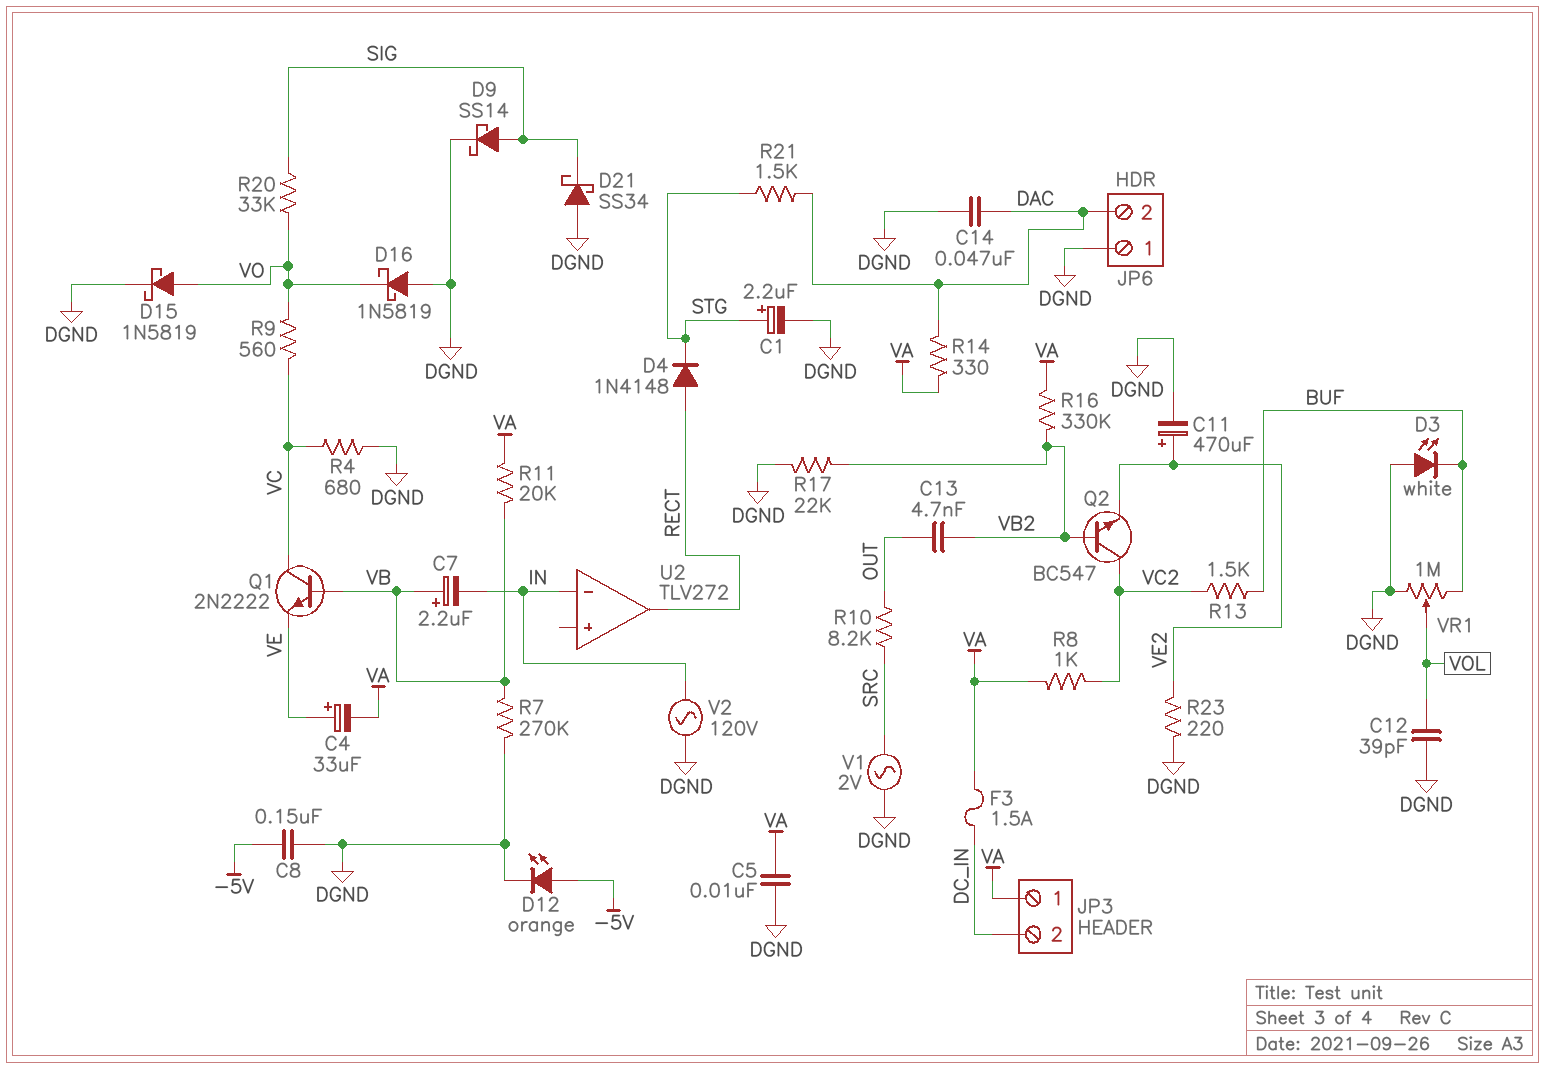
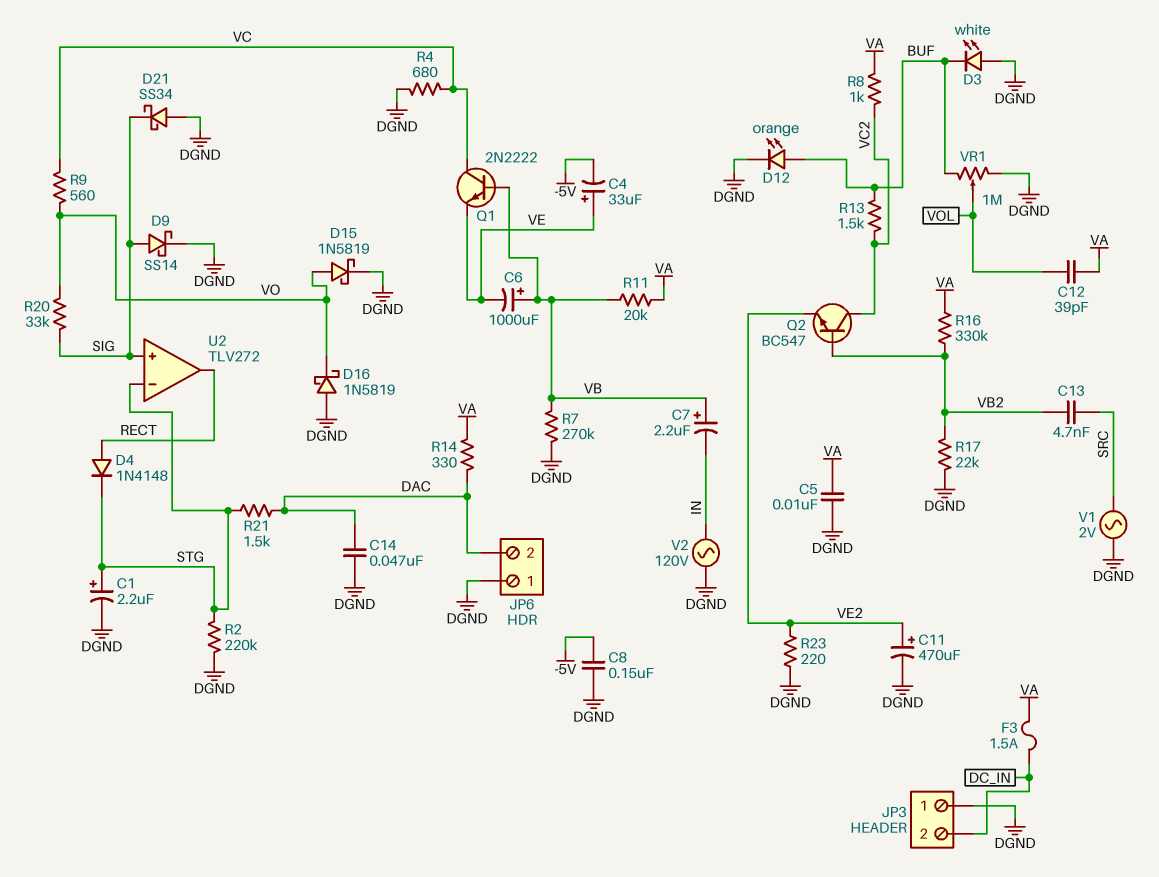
C4: 33uF (plus VE, minus VA) -> 33uF (plus VE, minus -5V)
C6: none -> 1000uF (plus VB, minus VE)
C12: 39pF (DGND, VOL) -> 39pF (VA, VOL)
C13: 4.7nF (OUT, VB2) -> 4.7nF (SRC, VB2)
D12: LED orange (A -5V, K DGND) -> LED orange (A BUF, K DGND)
JP3 pin 1: VA -> DGND
R2: none -> 220k (DGND, STG)
R10: 8.2k (OUT, SRC) -> none
U2 pin in+: none -> SIG
U2 pin in-: IN -> STG

